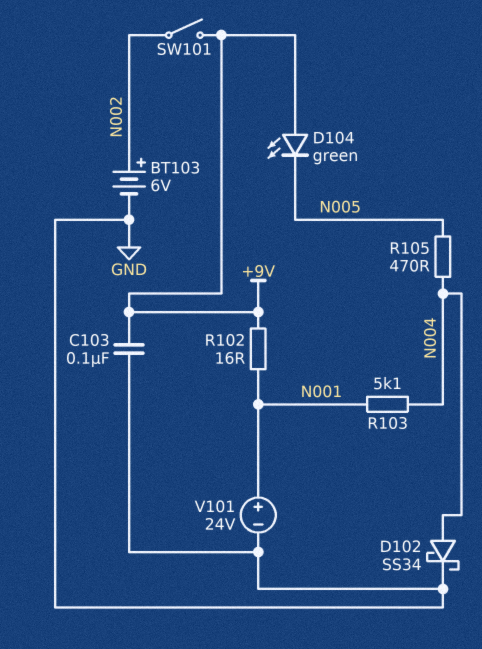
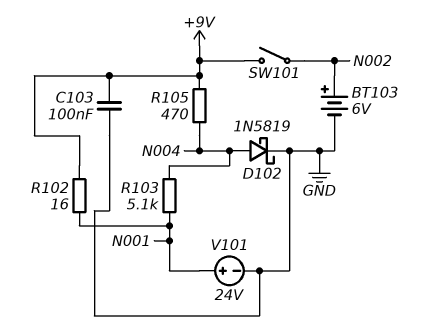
D102: schottky SS34 (A N004, K GND) -> schottky 1N5819 (A N004, K GND)
D104: LED green (A +9V, K N005) -> none
R105: 470 (N004, N005) -> 470 (+9V, N004)

